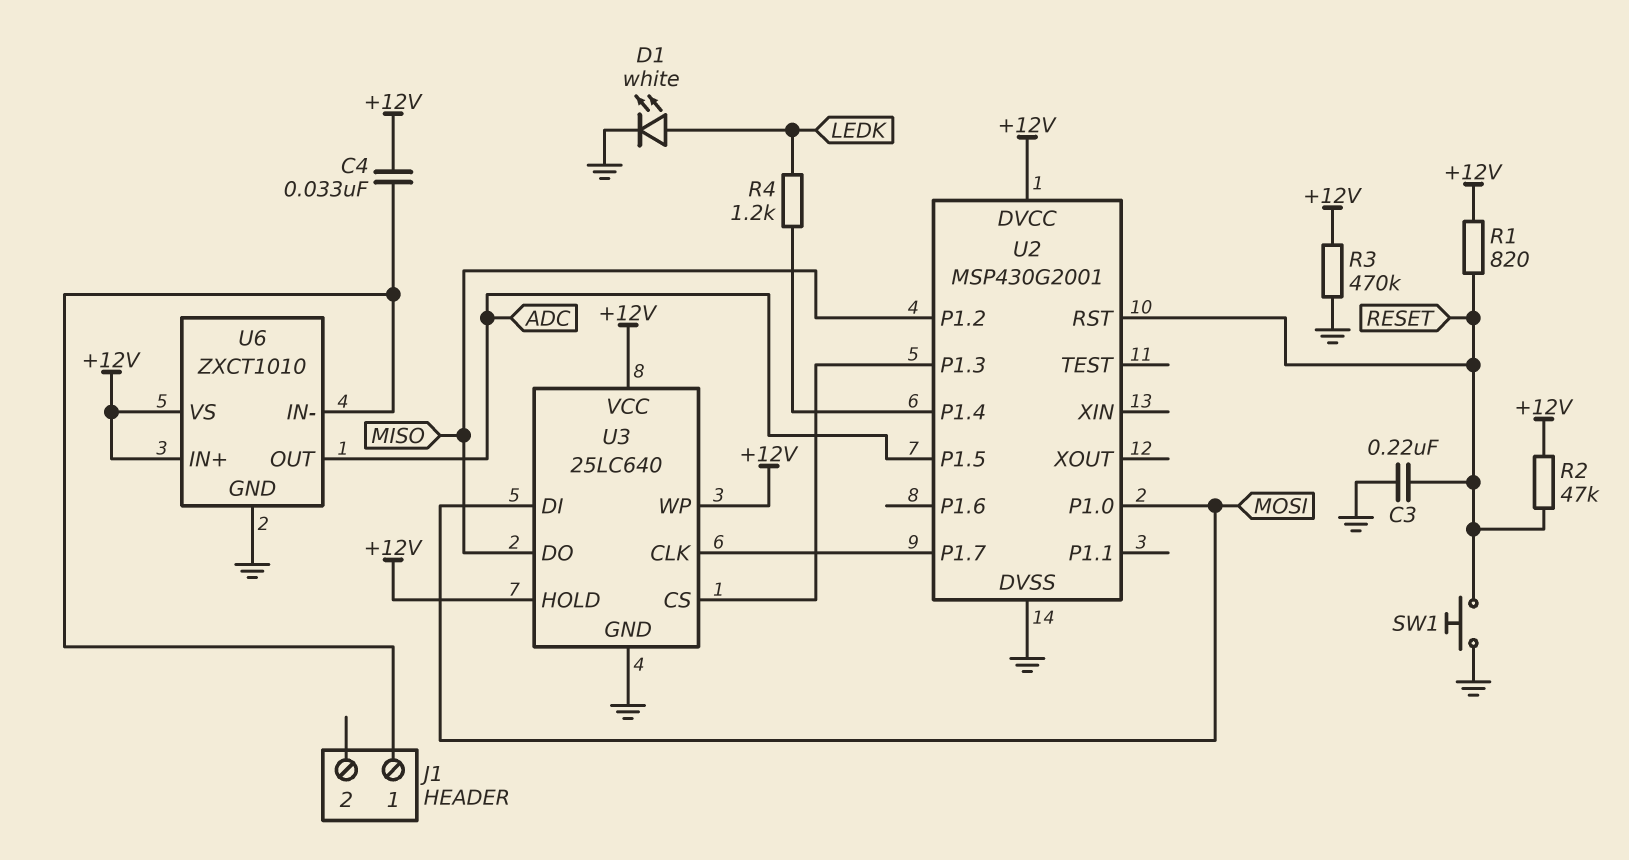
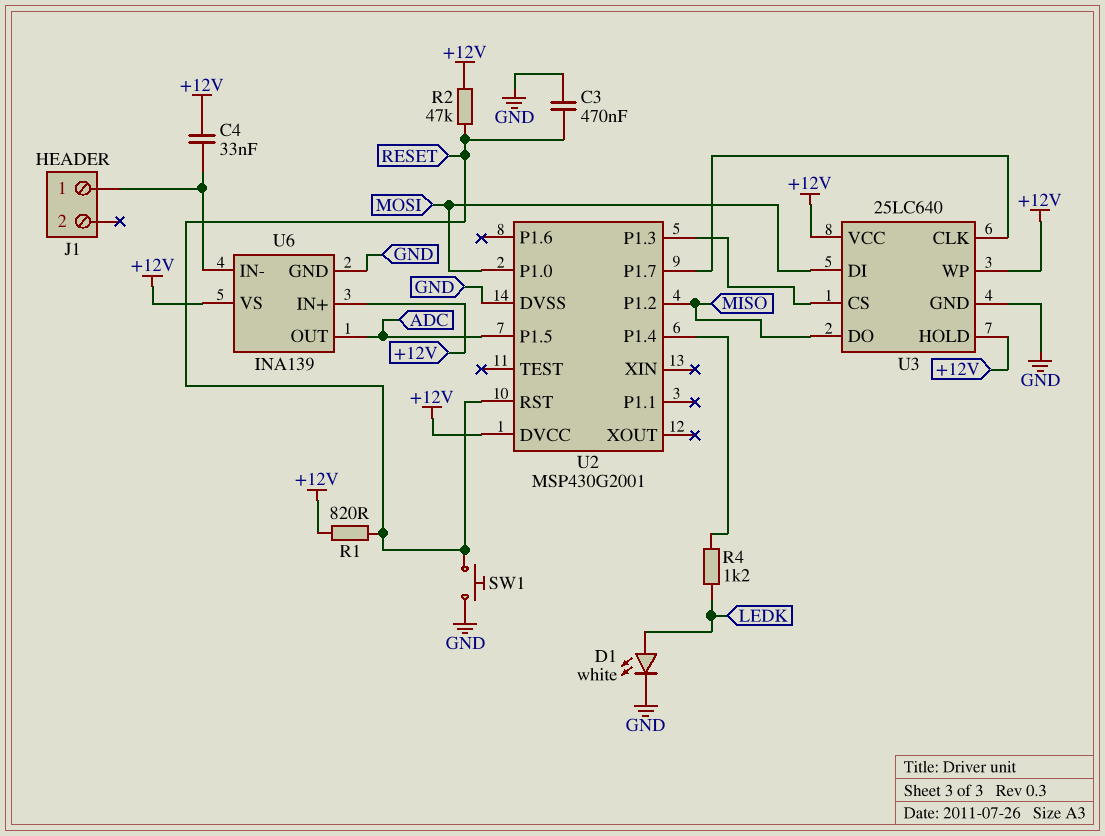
C3: 220nF (GND, RESET) -> 470nF (GND, RESET)
R3: 470k (+12V, GND) -> none
U6: ZXCT1010 -> INA139

